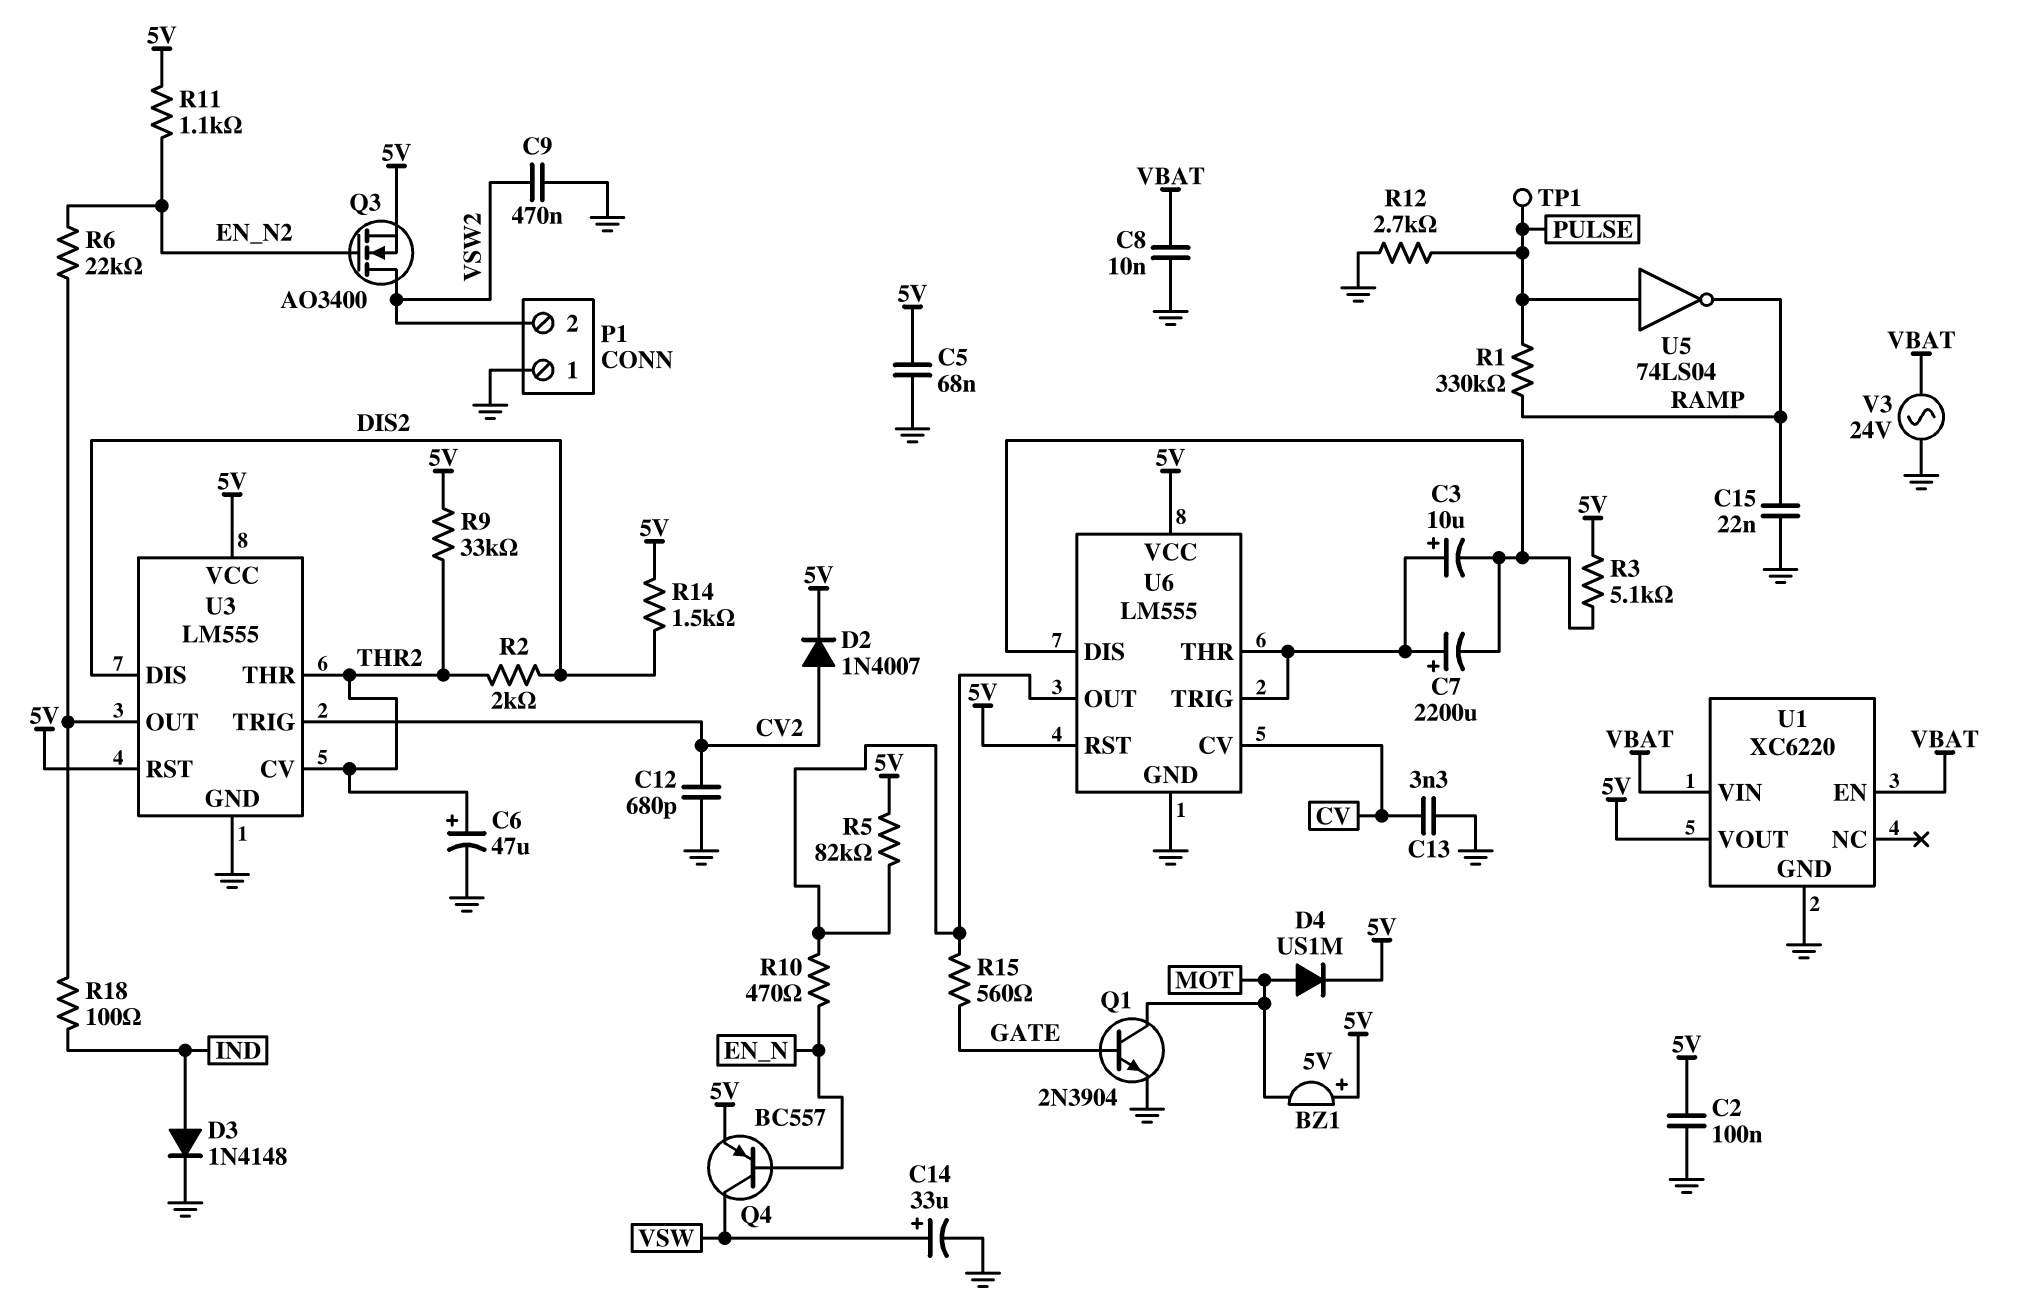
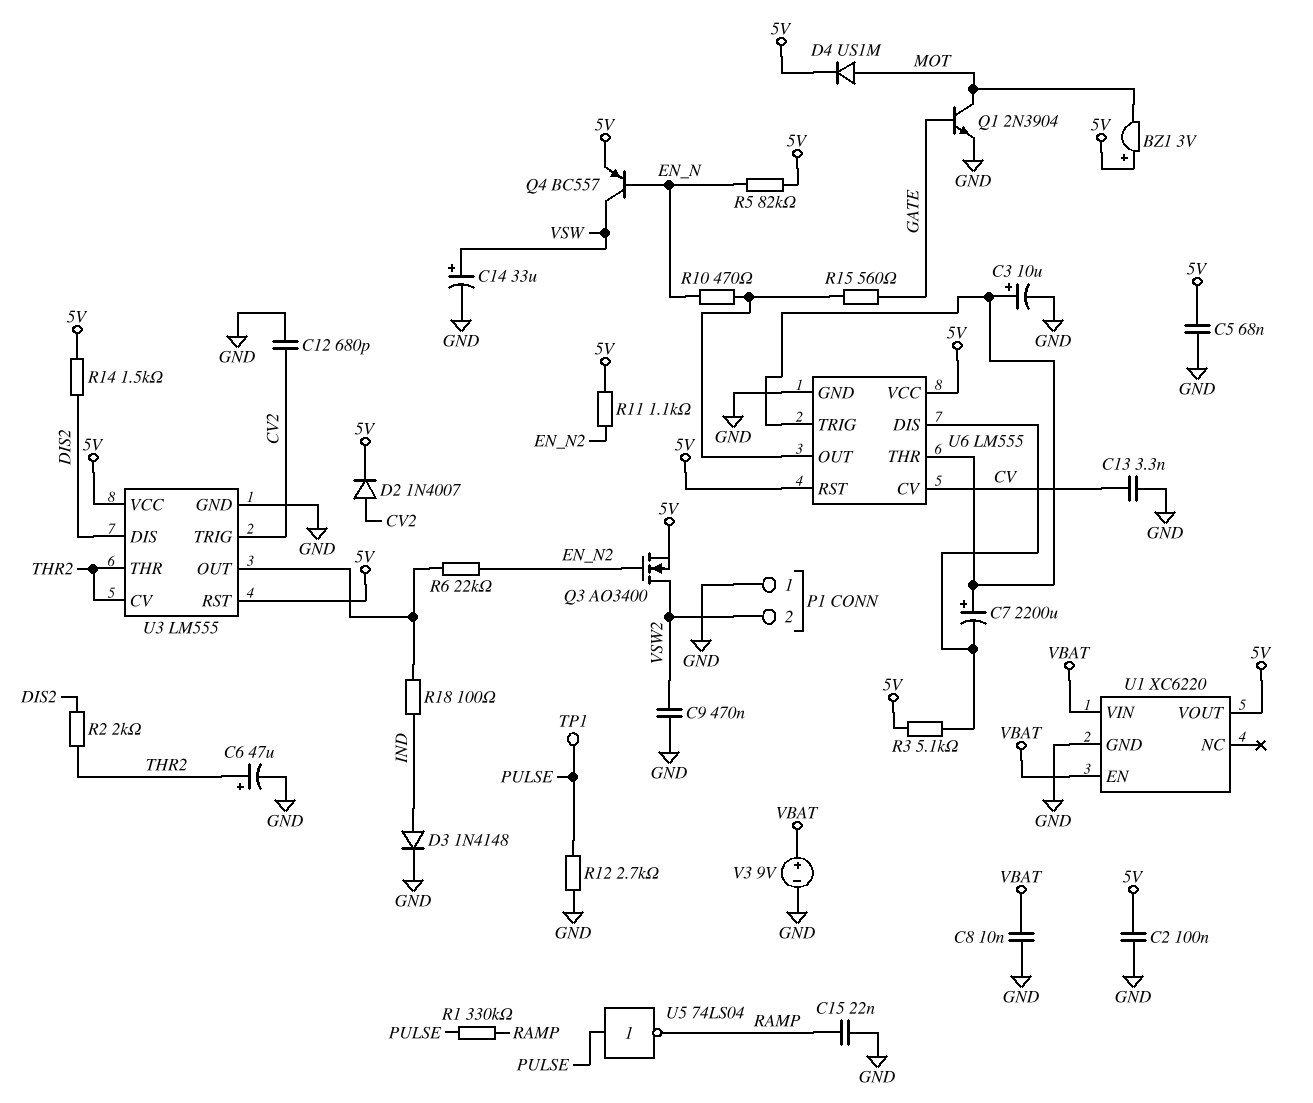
BZ1: buzzer 5V (plus 5V, minus MOT) -> buzzer 3V (plus 5V, minus MOT)
C3: 10uF (plus U6/THR, minus U6/DIS) -> 10uF (plus U6/THR, minus GND)
R5: 82k (5V, U6/OUT) -> 82k (5V, EN_N)
R9: 33k (5V, THR2) -> none
V3: AC 24V (GND, VBAT) -> 9V (plus VBAT, minus GND)

